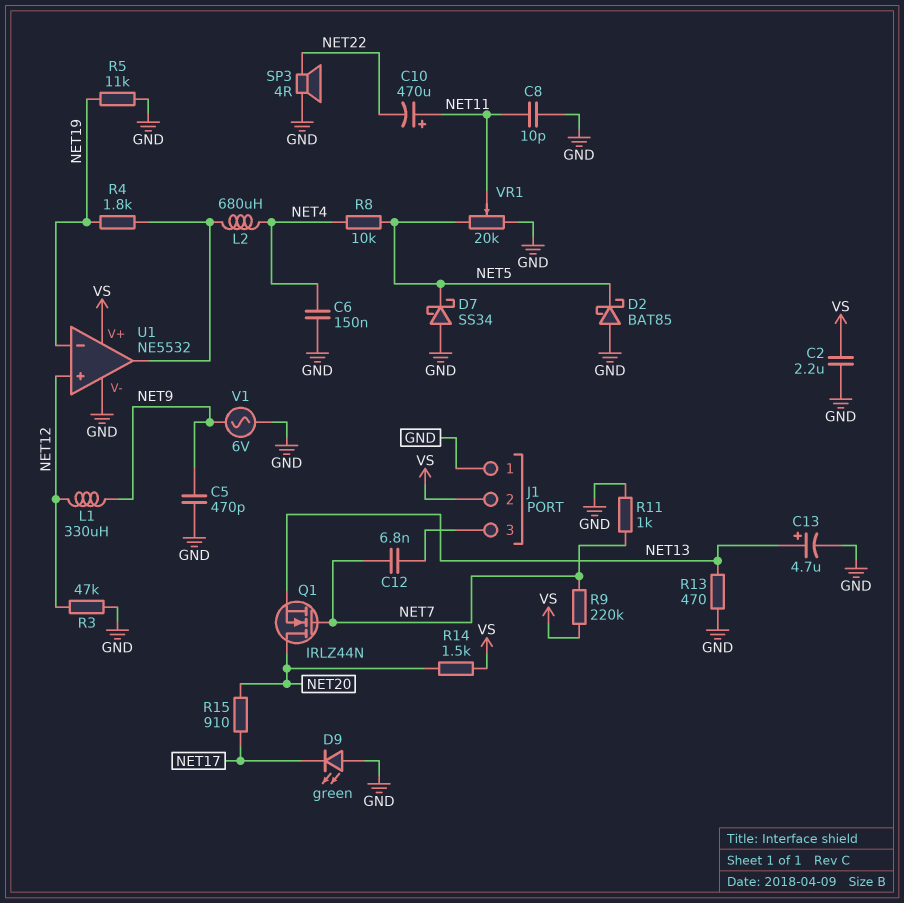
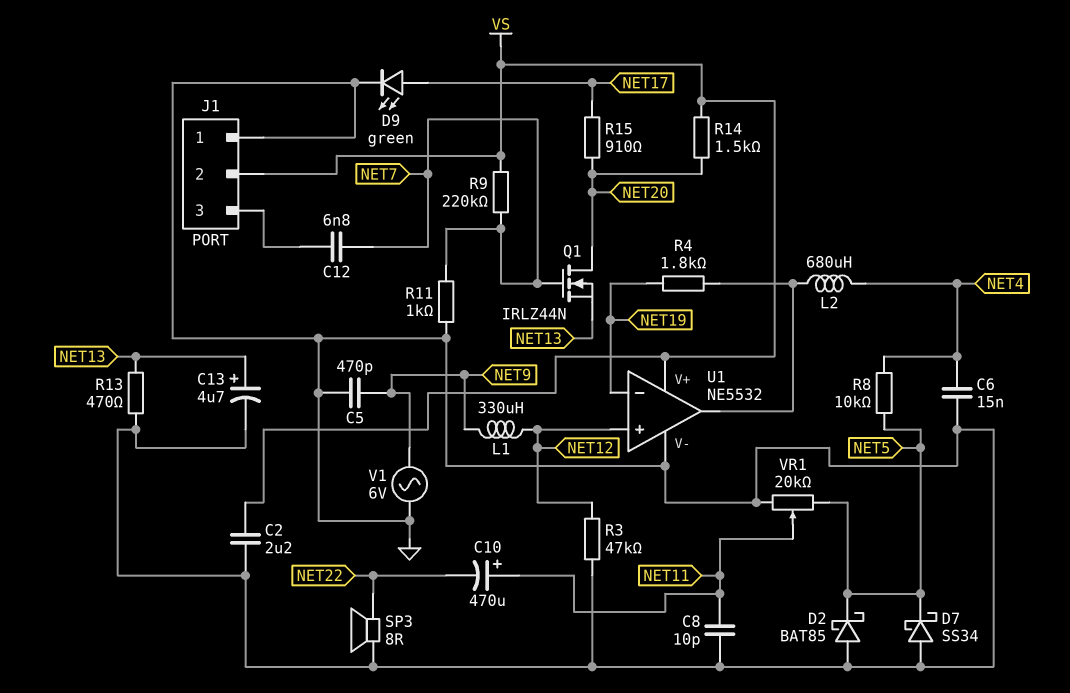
C6: 150nF (GND, NET4) -> 15nF (GND, NET4)
D9: LED green (A GND, K NET17) -> LED green (A NET17, K GND)
R5: 11k (GND, NET19) -> none
SP3: speaker 4R (GND, NET22) -> speaker 8R (GND, NET22)

